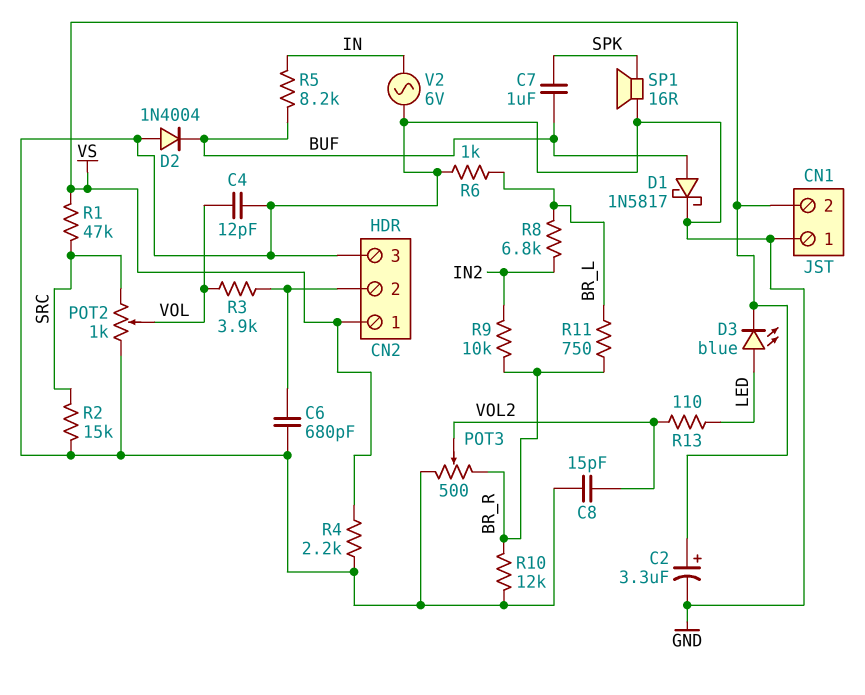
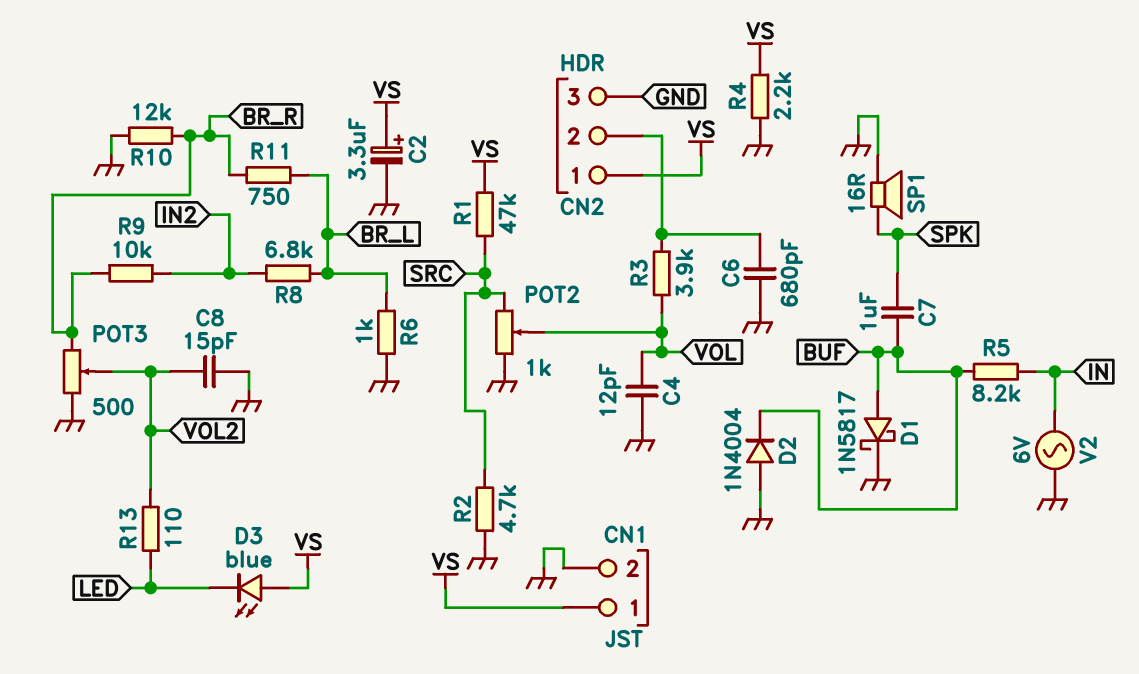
CN1 pin 1: GND -> VS
CN1 pin 2: VS -> GND
D3: LED blue (A LED, K VS) -> LED blue (A VS, K LED)
R2: 15k (GND, SRC) -> 4.7k (GND, SRC)

